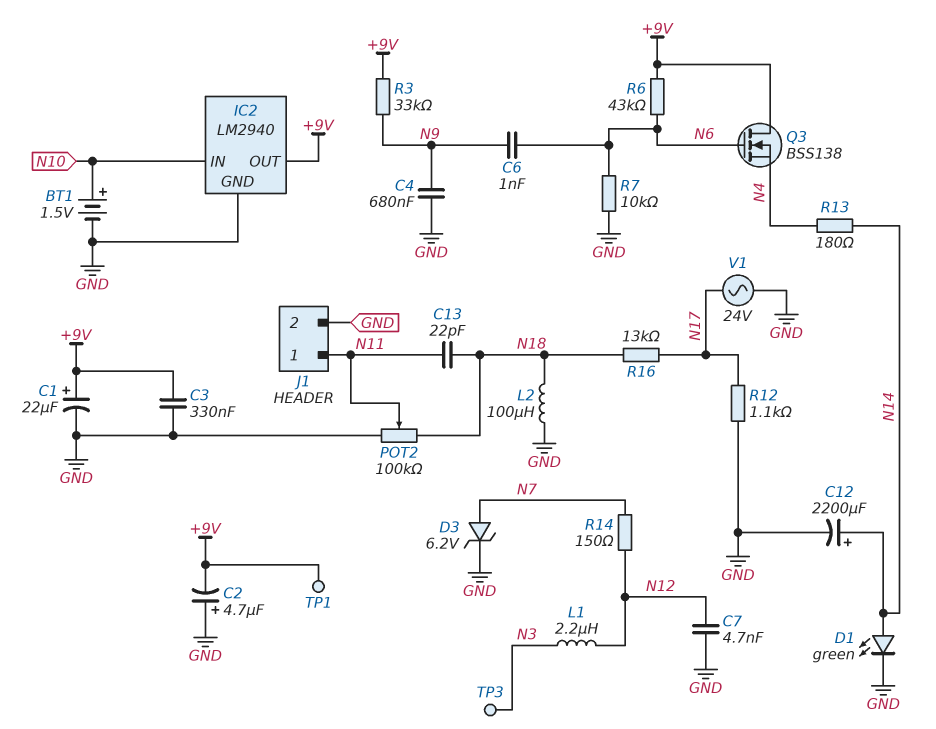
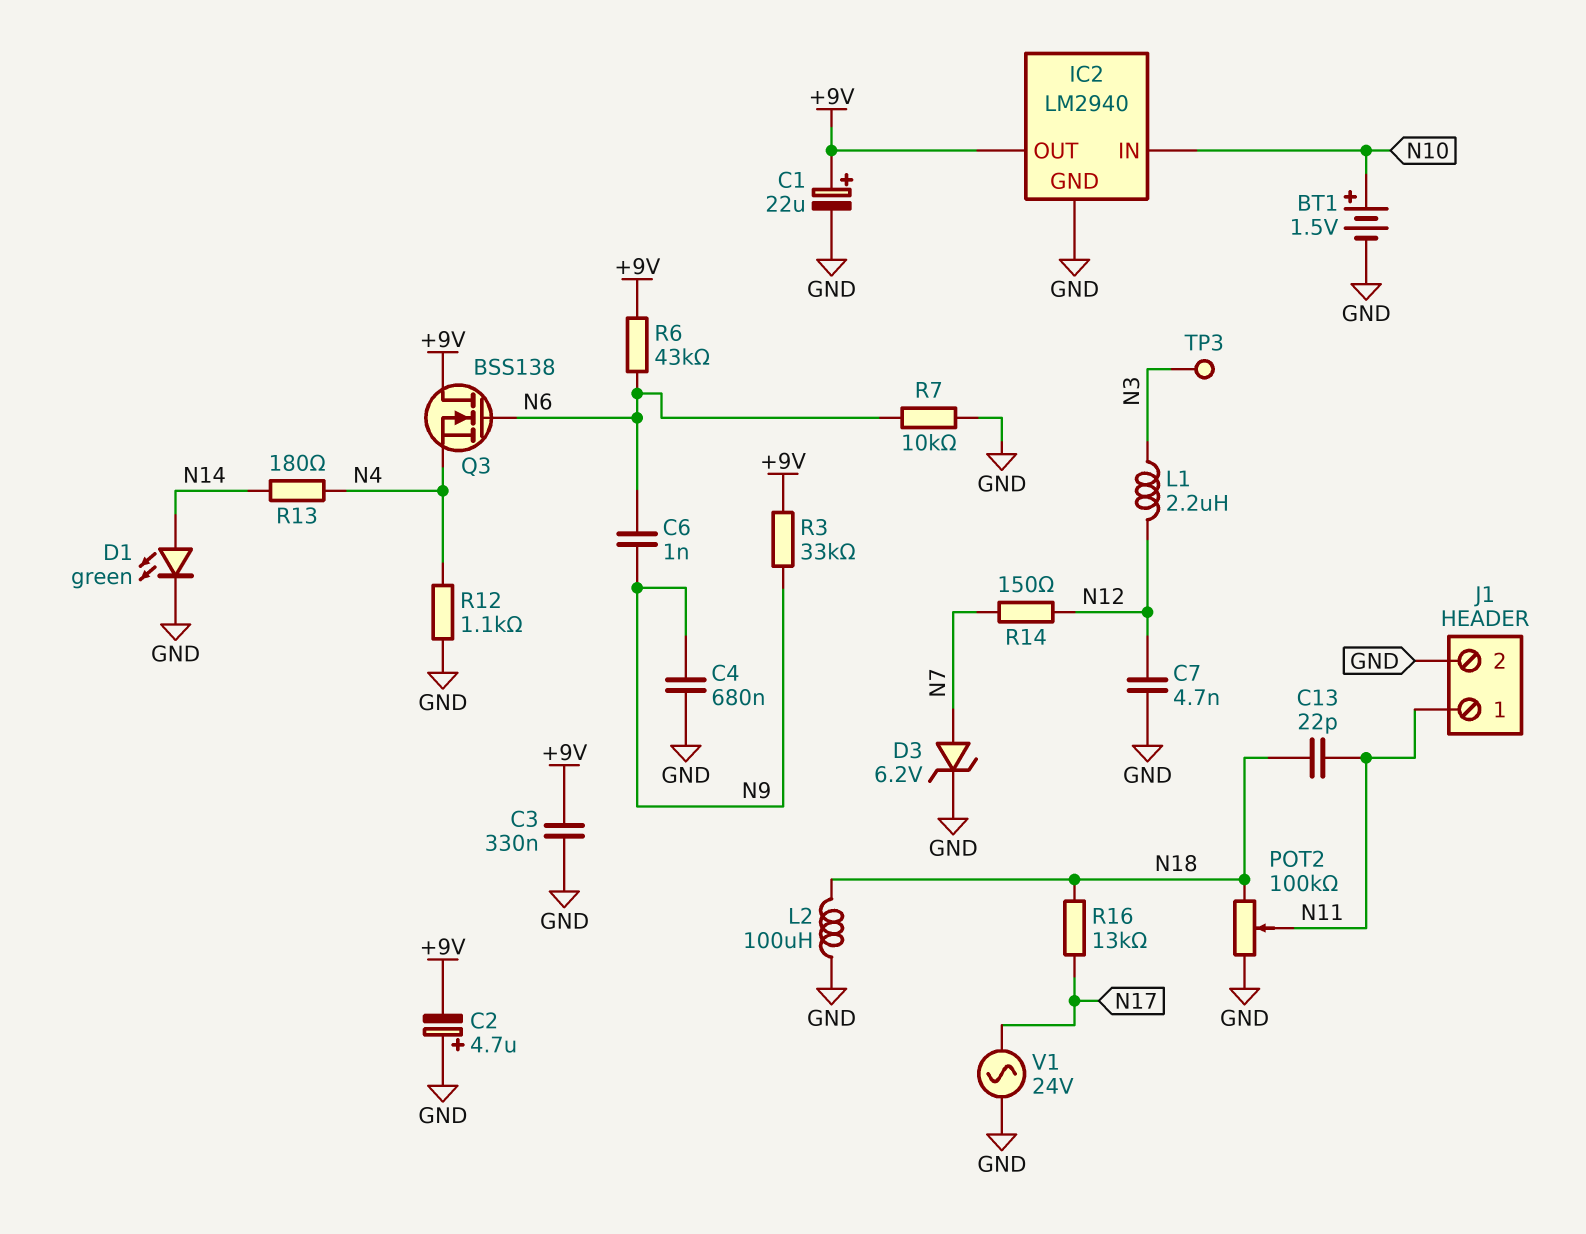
C12: 2200uF (plus N14, minus GND) -> none
R12: 1.1k (GND, N17) -> 1.1k (GND, N4)
TP1: test point (+9V) -> none

